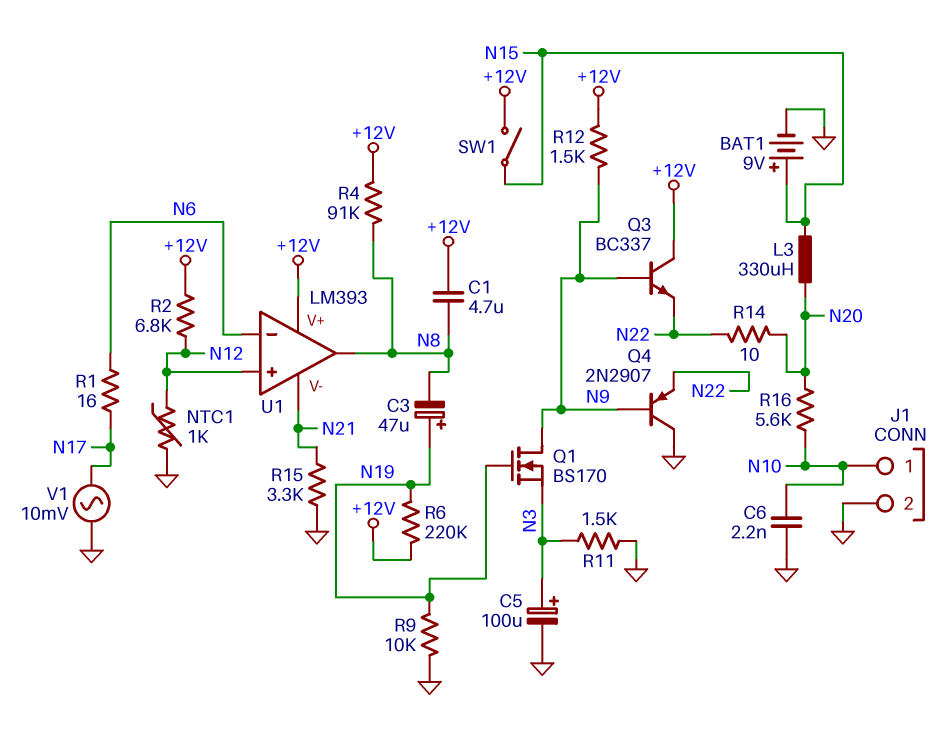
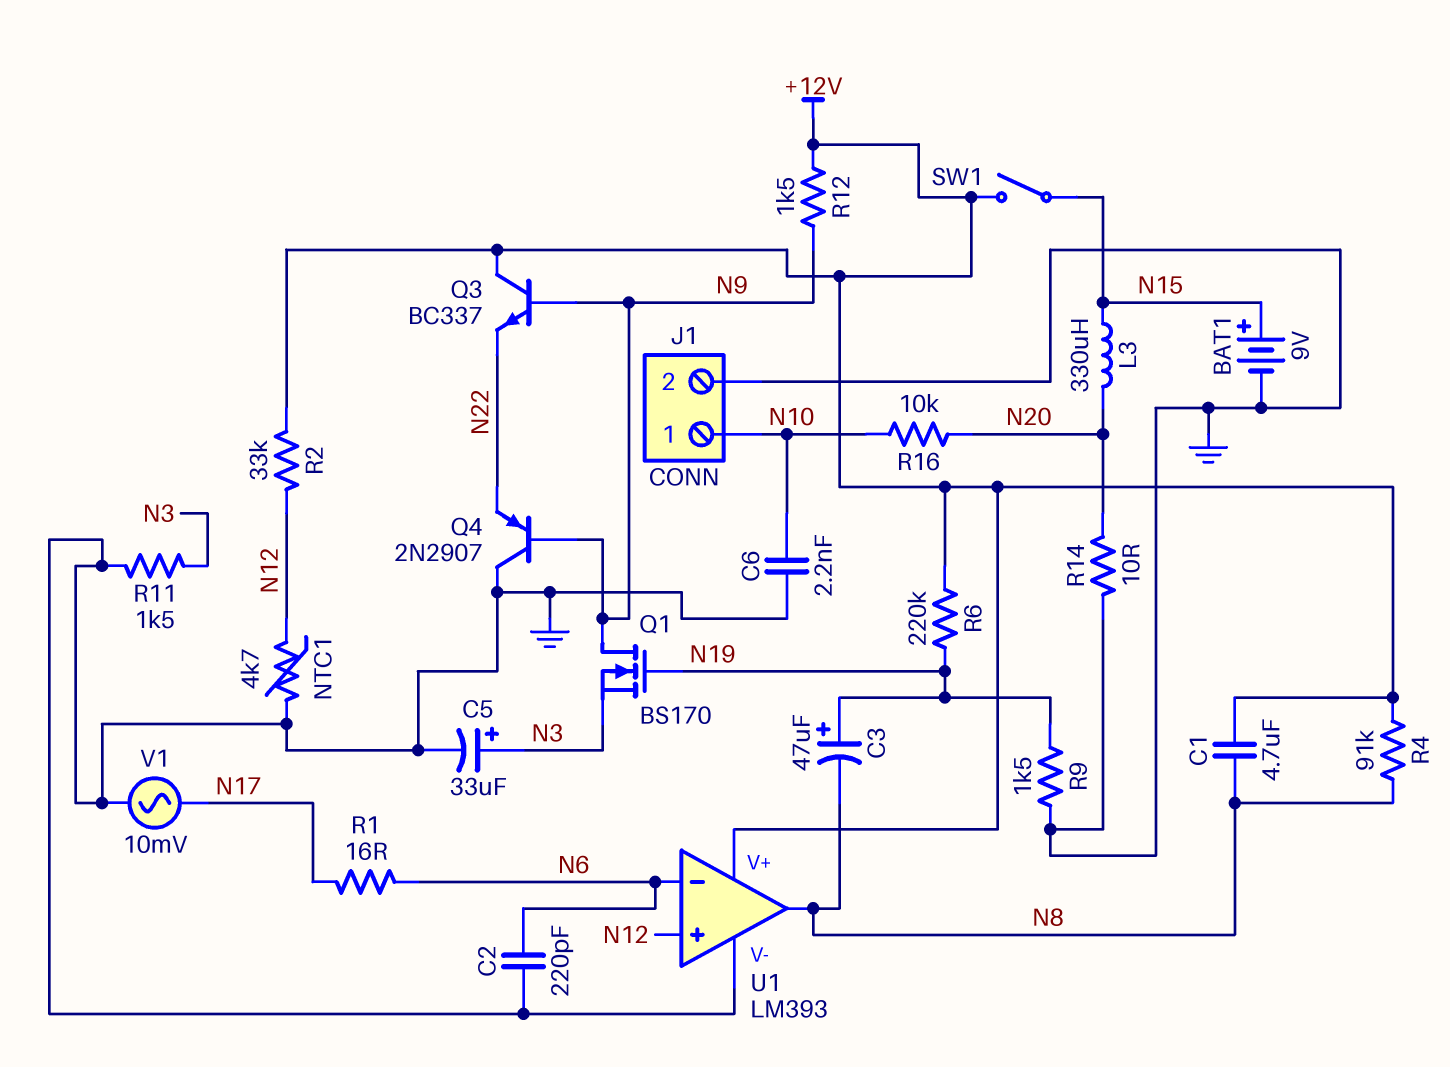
C2: none -> 220pF (GND, N6)
C5: 100uF (plus N3, minus GND) -> 33uF (plus N3, minus GND)
NTC1: 1k (GND, N12) -> 4.7k (GND, N12)
R2: 6.8k (+12V, N12) -> 33k (+12V, N12)
R9: 10k (GND, N19) -> 1.5k (GND, N19)
R14: 10 (N20, N22) -> 10 (GND, N20)
R15: 3.3k (GND, N21) -> none
R16: 5.6k (N10, N20) -> 10k (N10, N20)
U1 pin V-: N21 -> GND

